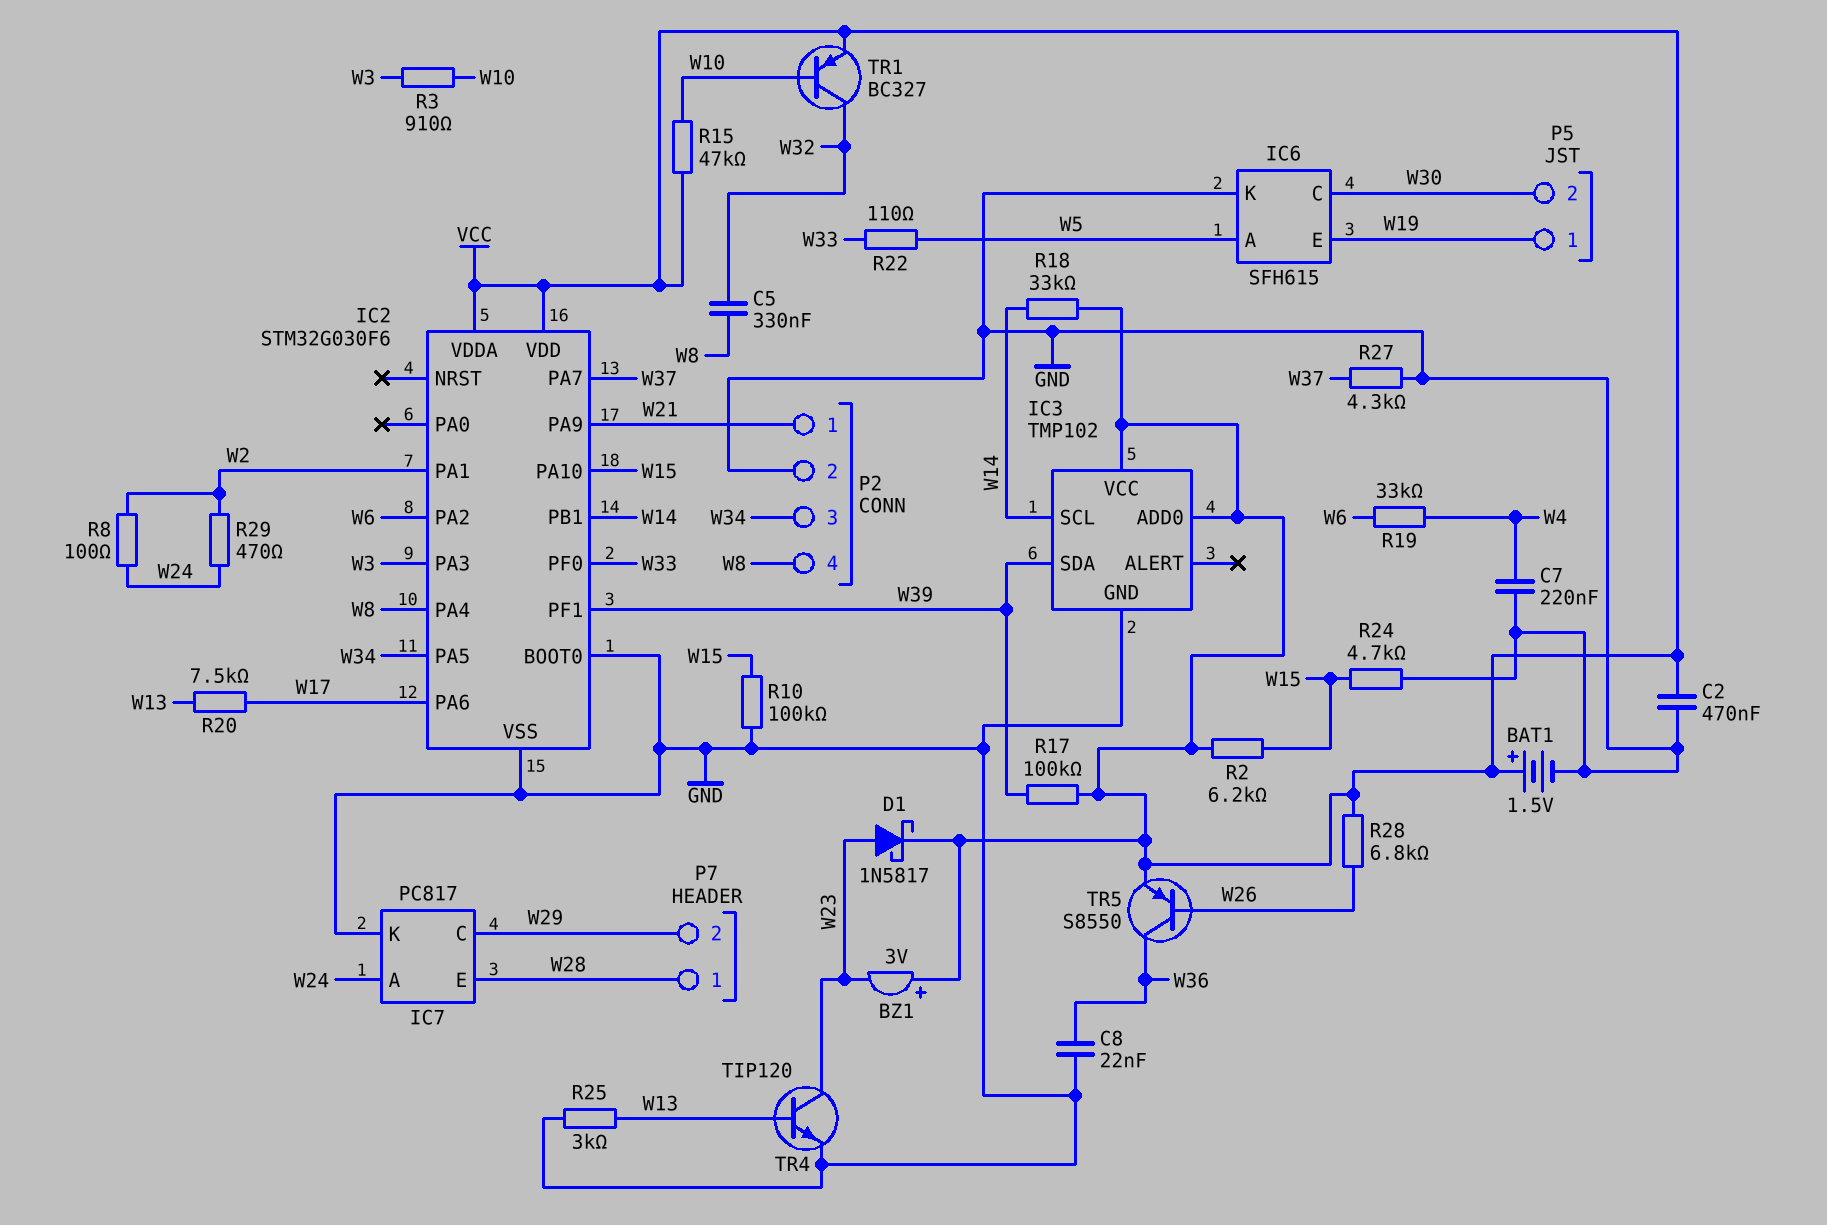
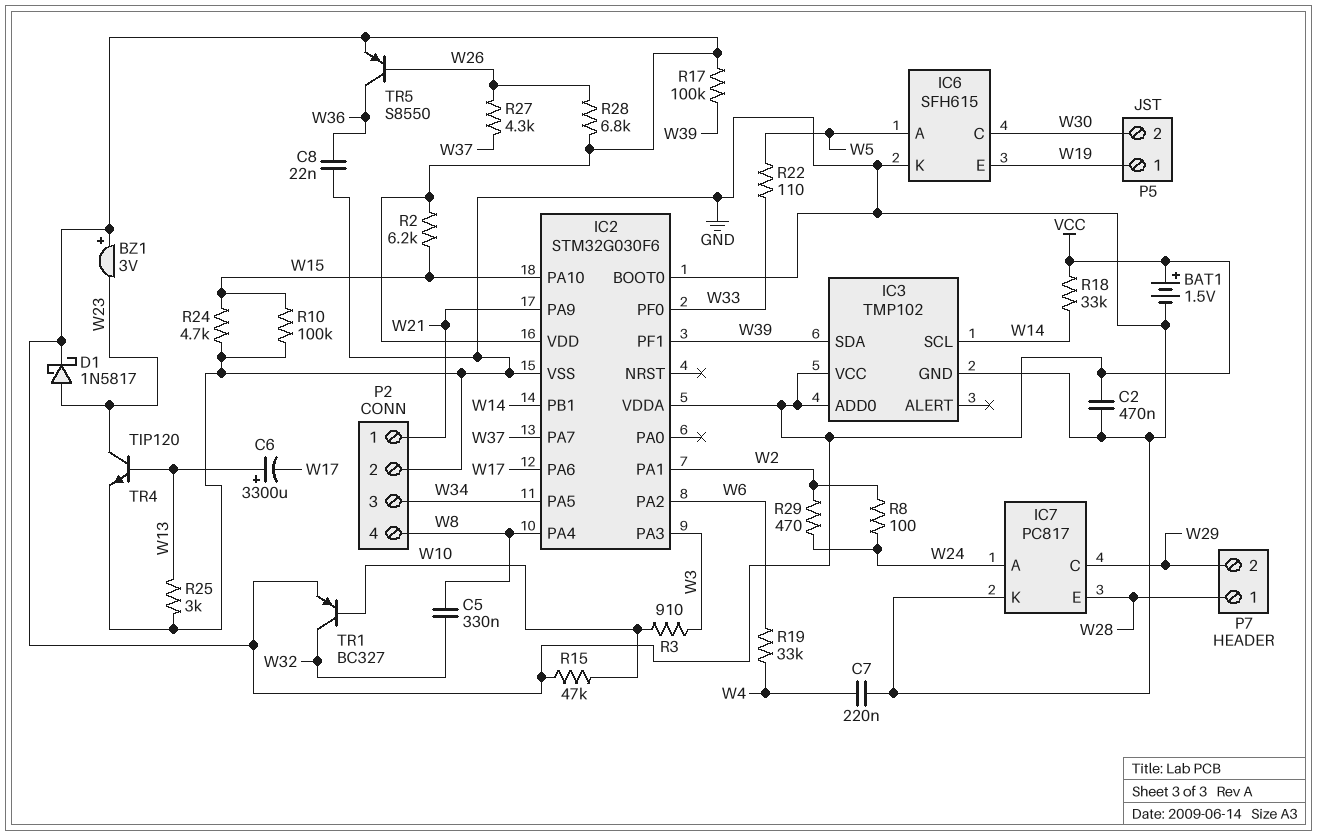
C6: none -> 3300uF (plus W13, minus W17)
R20: 7.5k (W13, W17) -> none
R27: 4.3k (GND, W37) -> 4.3k (W26, W37)

